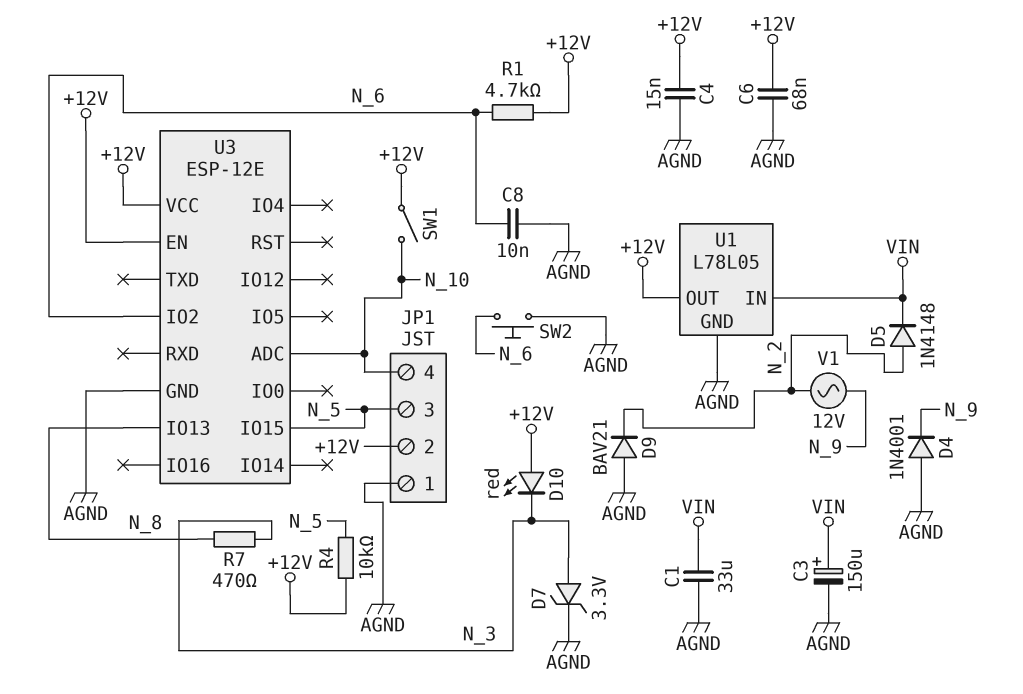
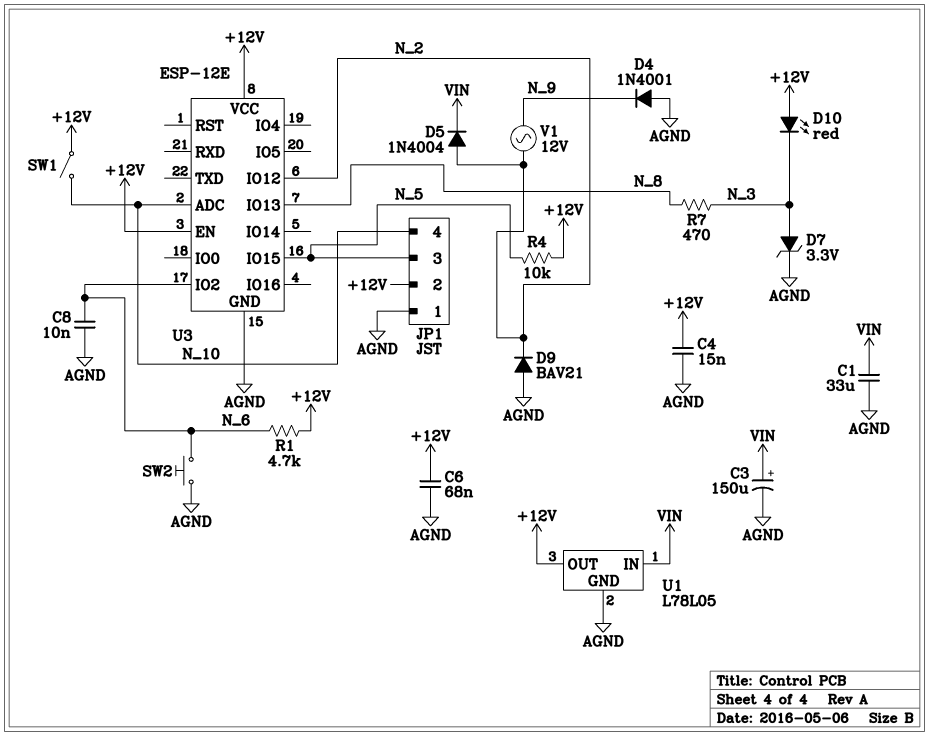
D5: diode 1N4148 (A N_2, K VIN) -> diode 1N4004 (A N_2, K VIN)
U3 pin IO12: none -> N_2

